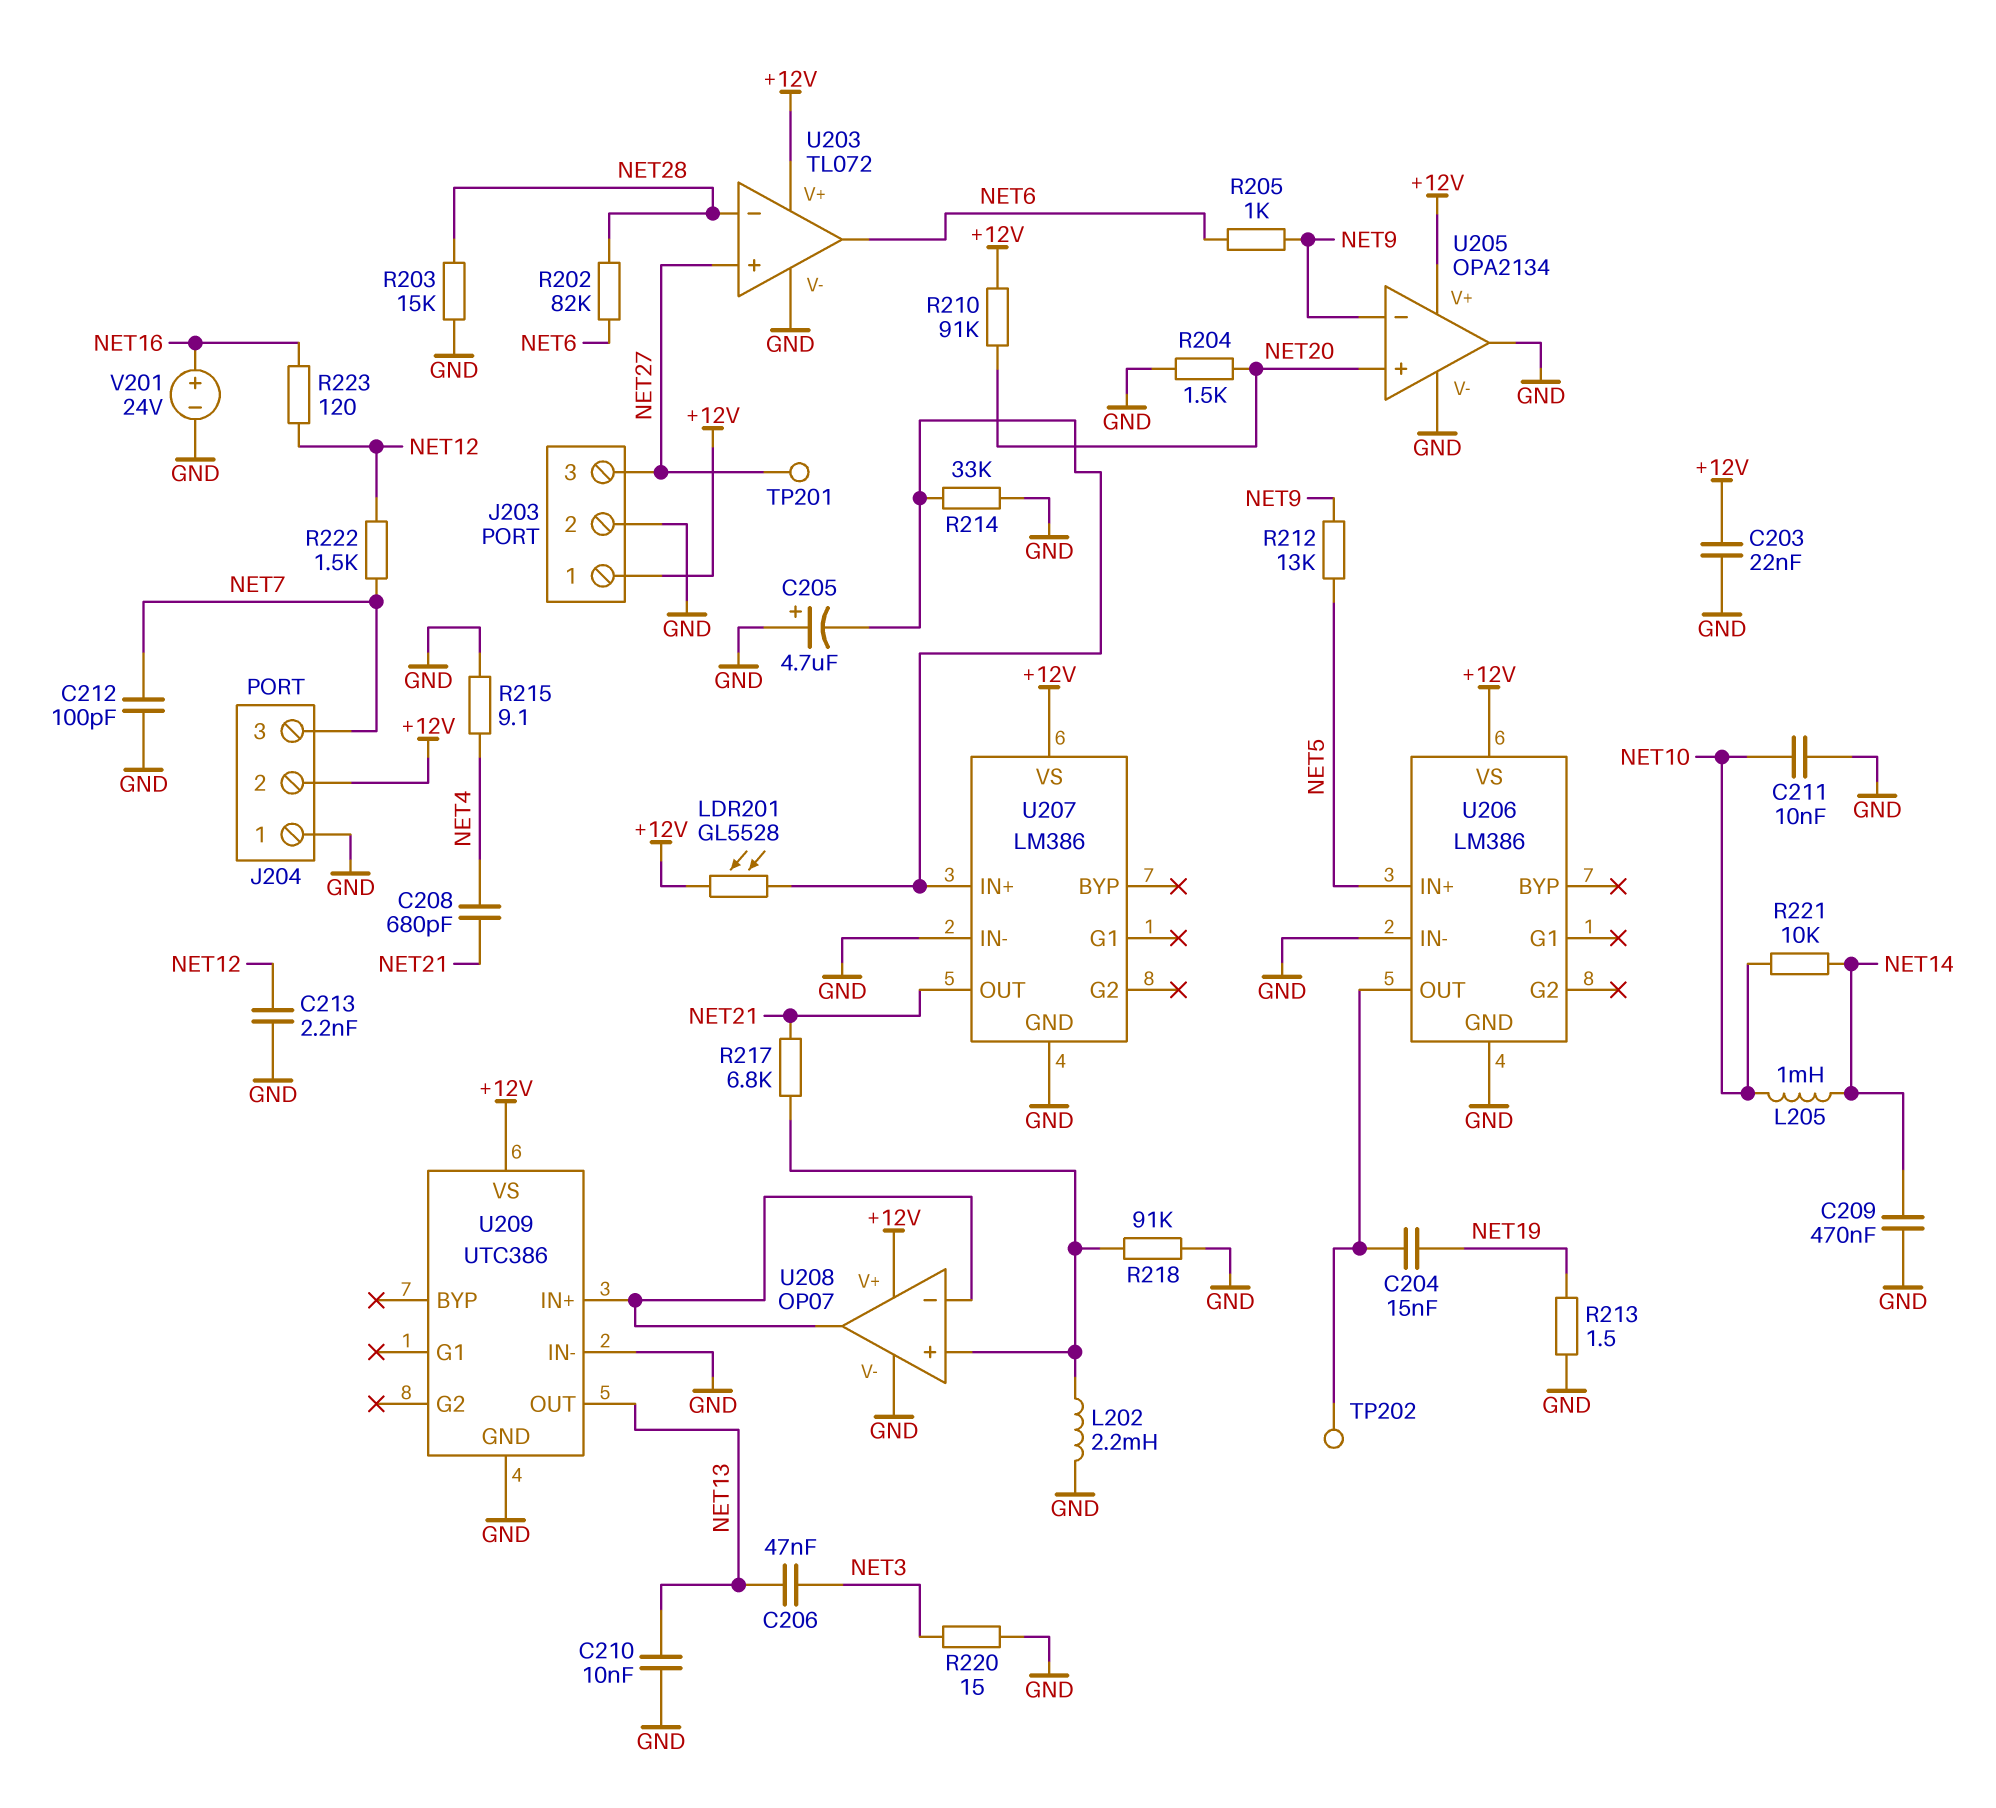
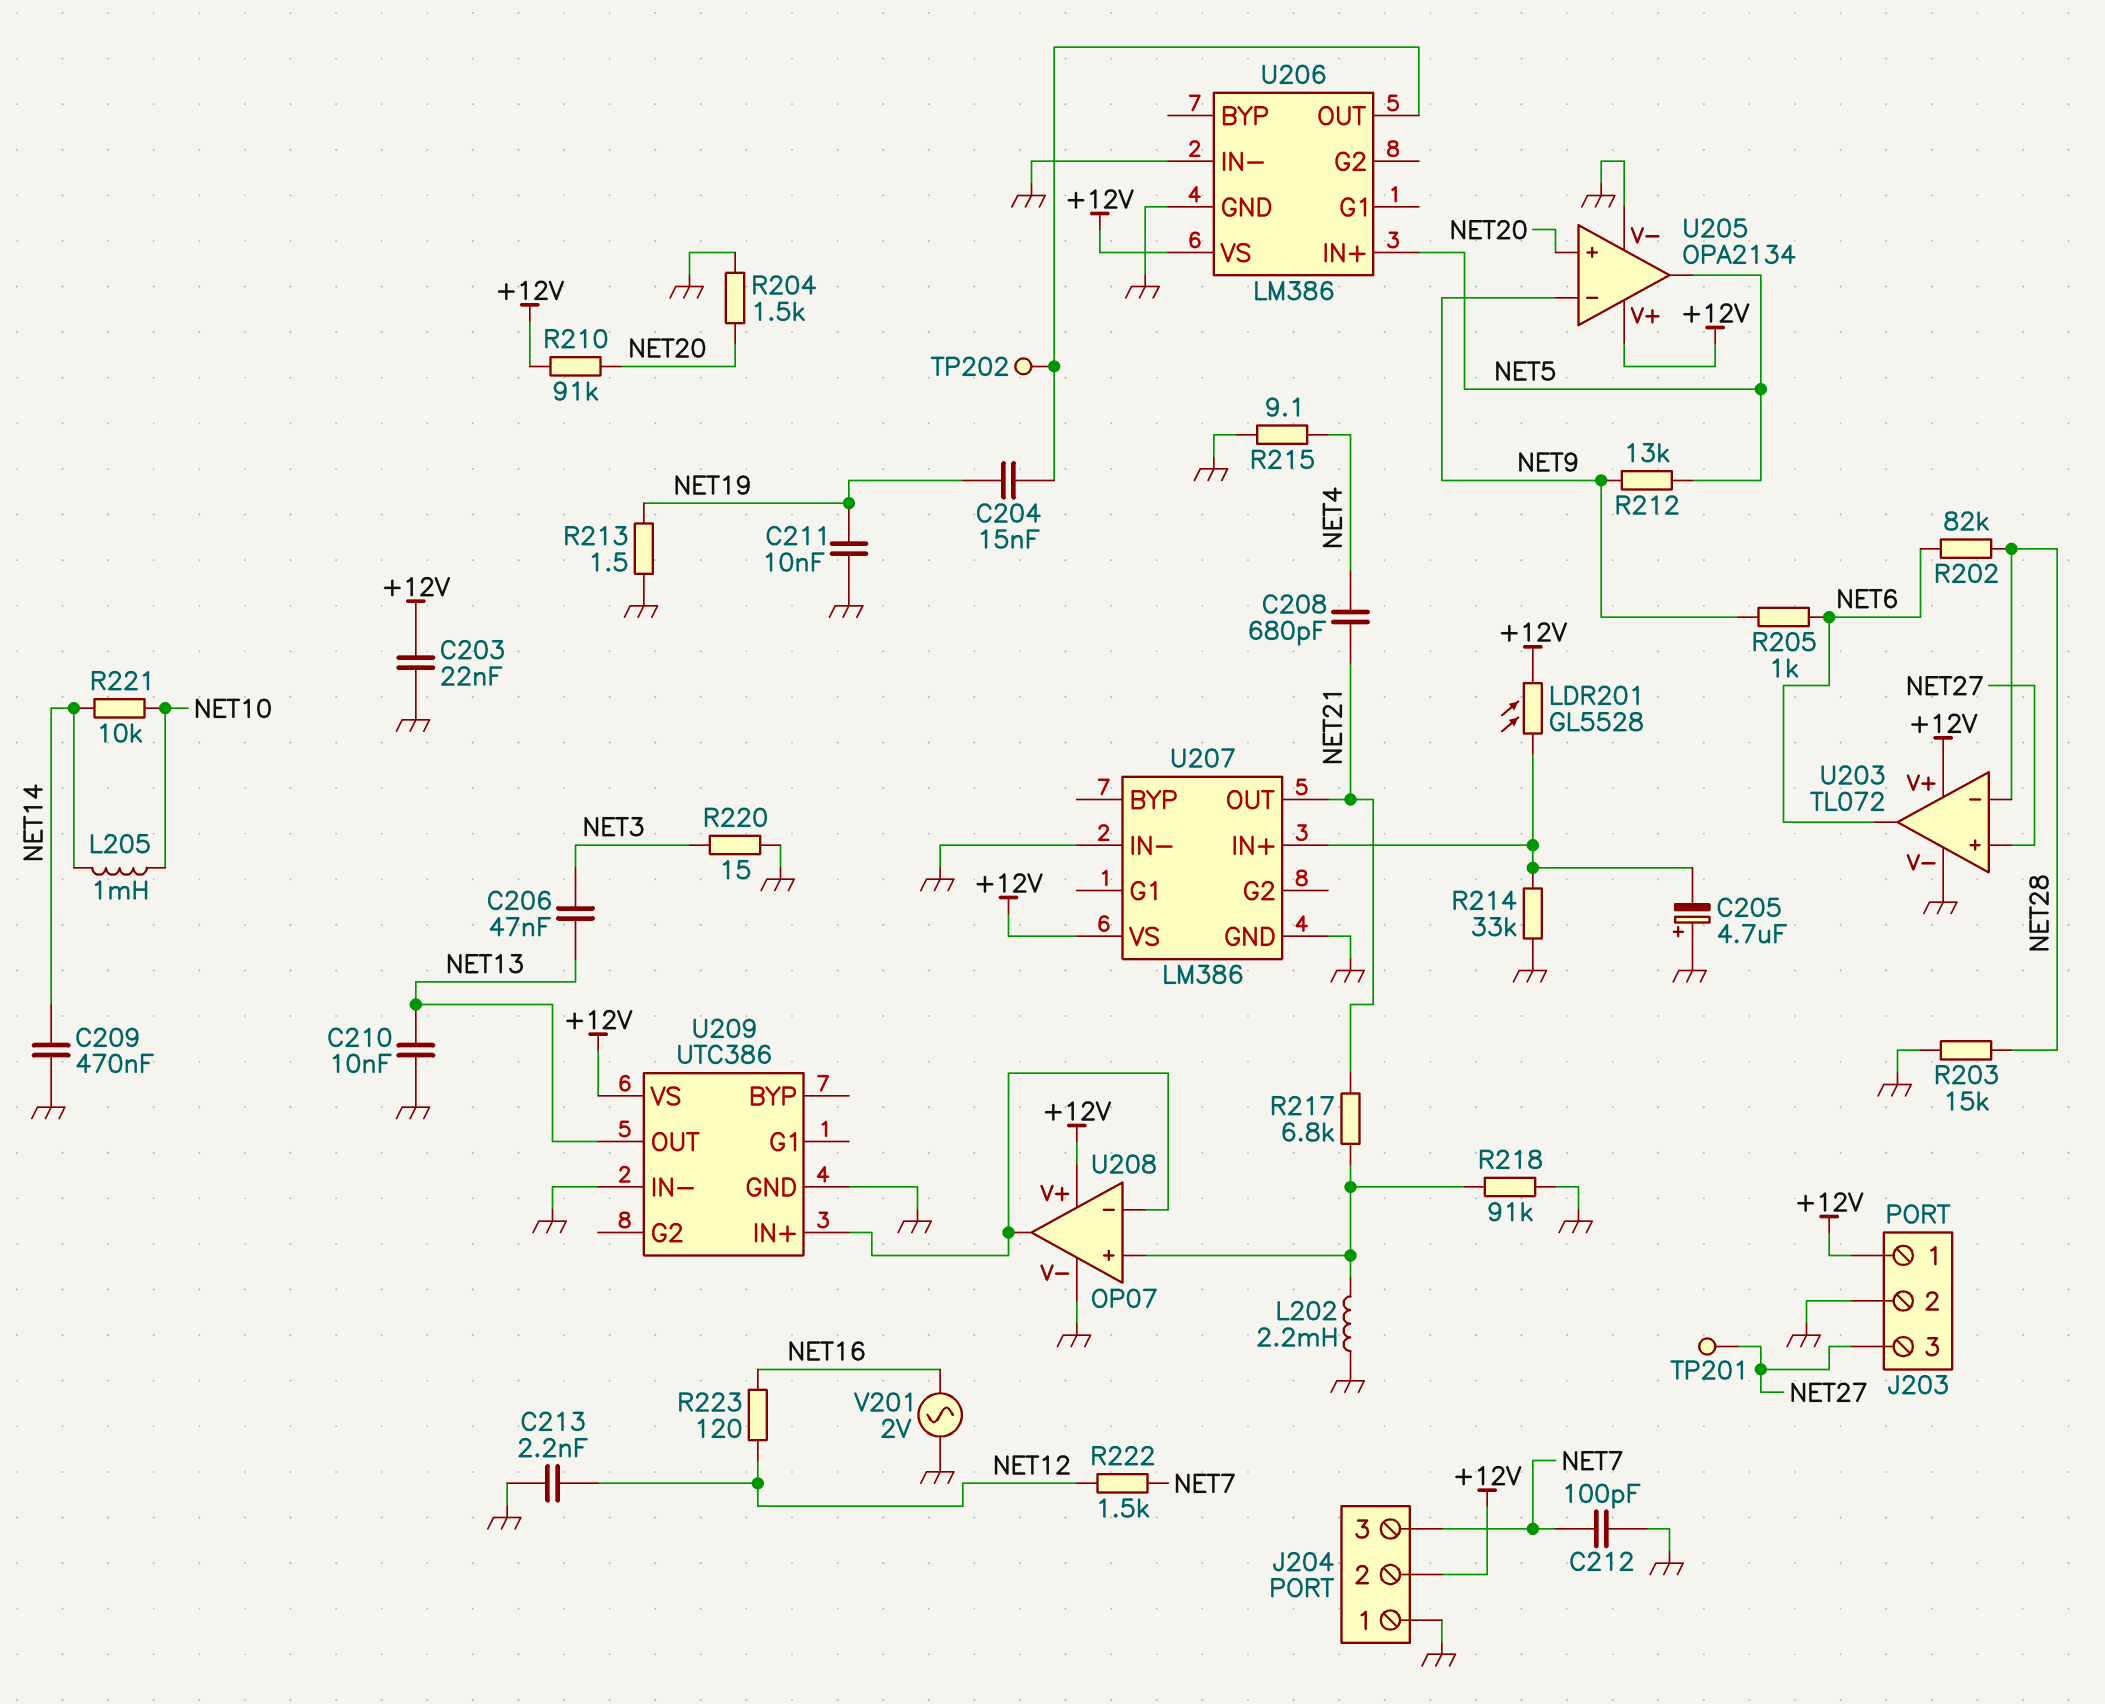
C211: 10nF (GND, NET10) -> 10nF (GND, NET19)
U205 pin out: GND -> NET5
V201: 24V (plus NET16, minus GND) -> AC 2V (GND, NET16)

